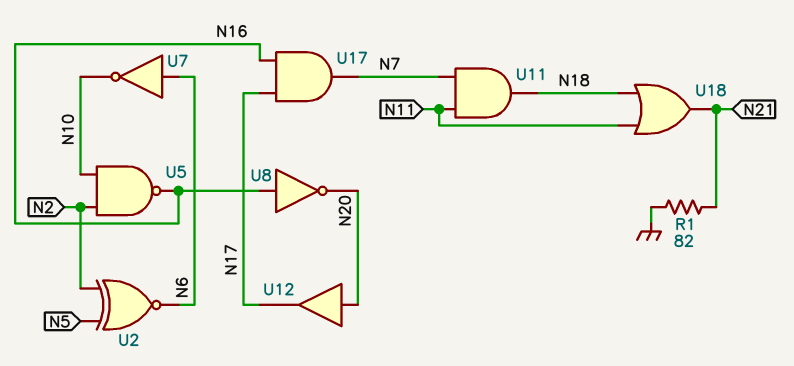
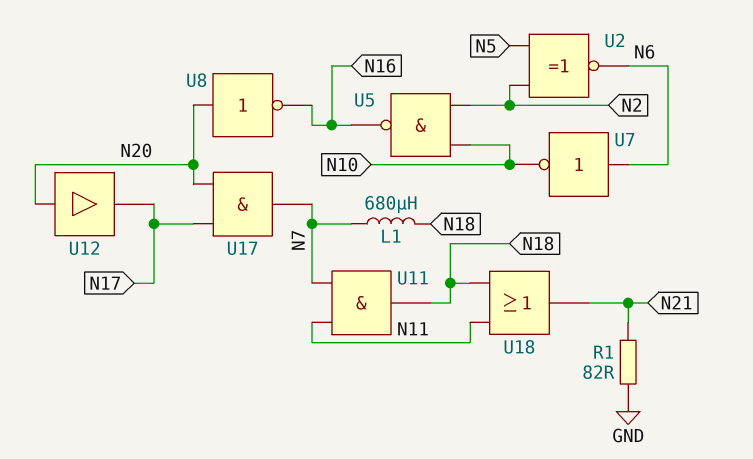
L1: none -> 680uH (N7, N18)
U8: NOT (in N16, out N20) -> NOT (in N20, out N16)
U17: AND (in N16, in N17, out N7) -> AND (in N17, in N20, out N7)

